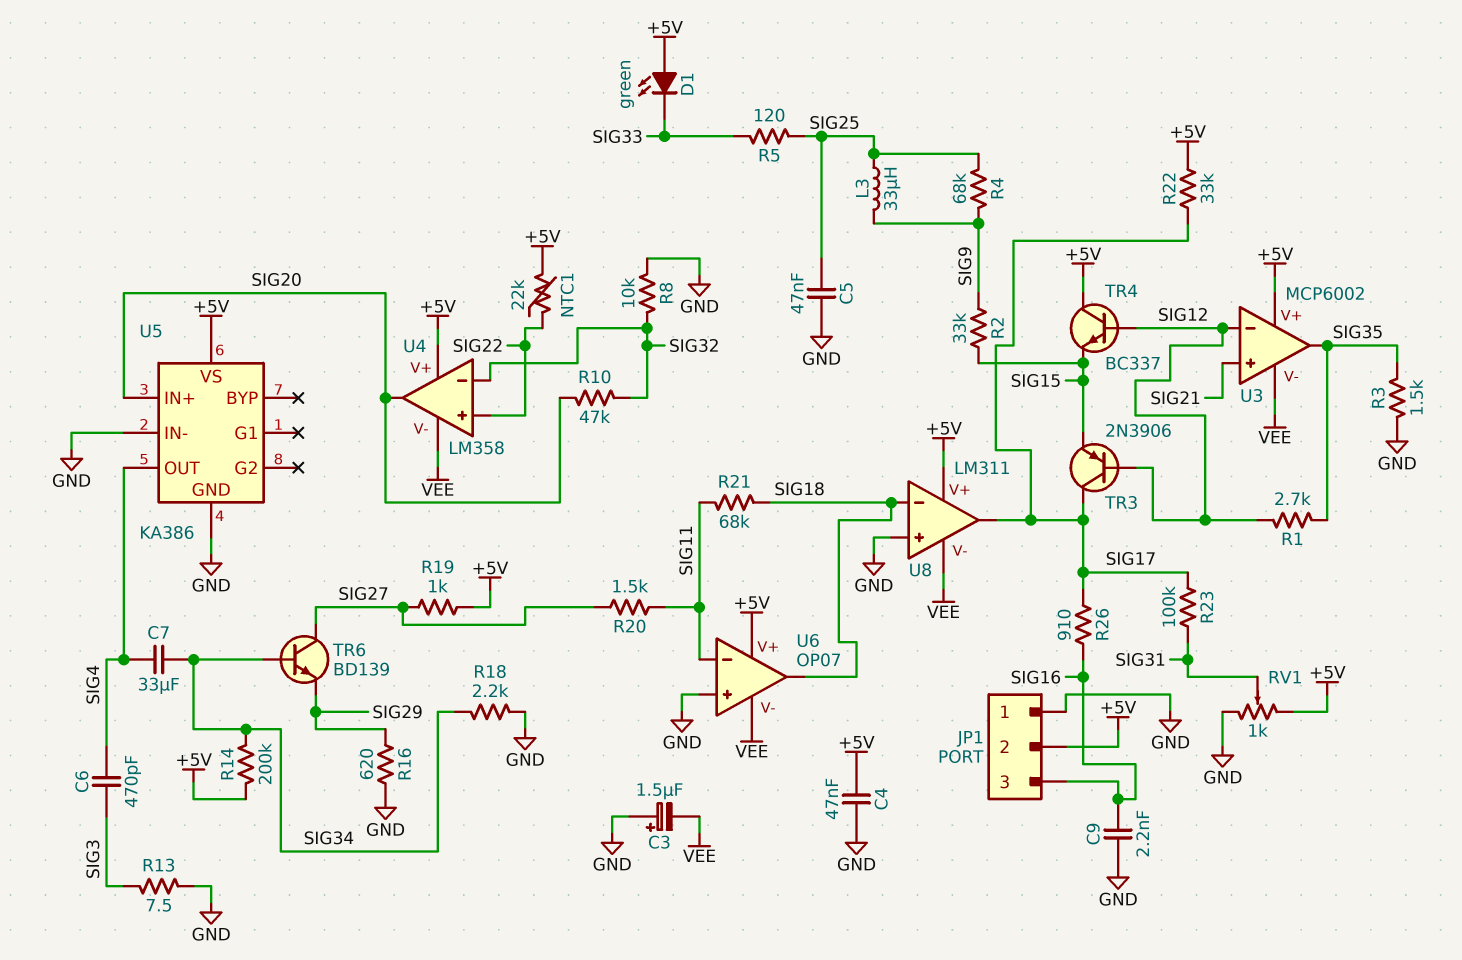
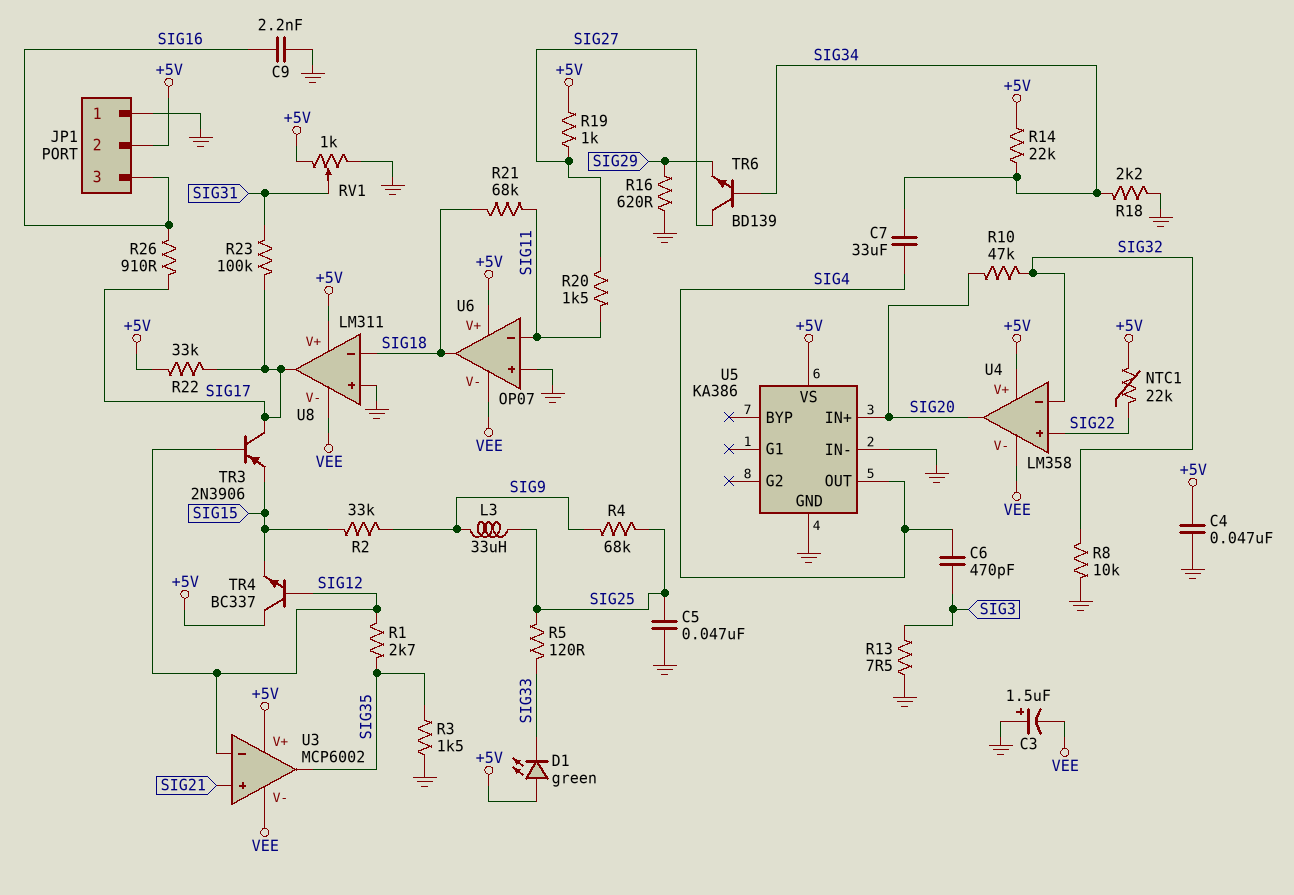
R14: 200k (+5V, SIG34) -> 22k (+5V, SIG34)

